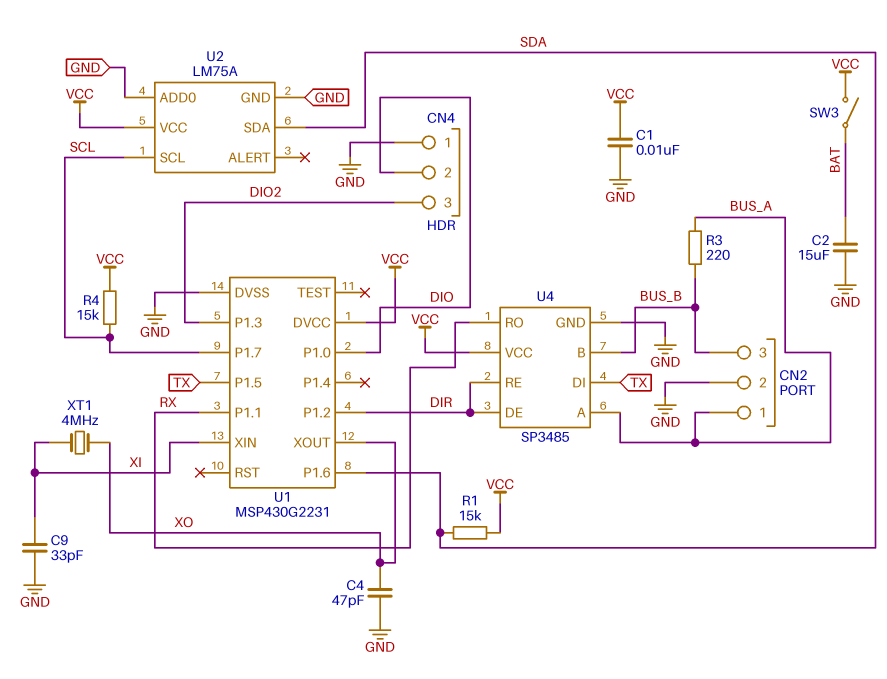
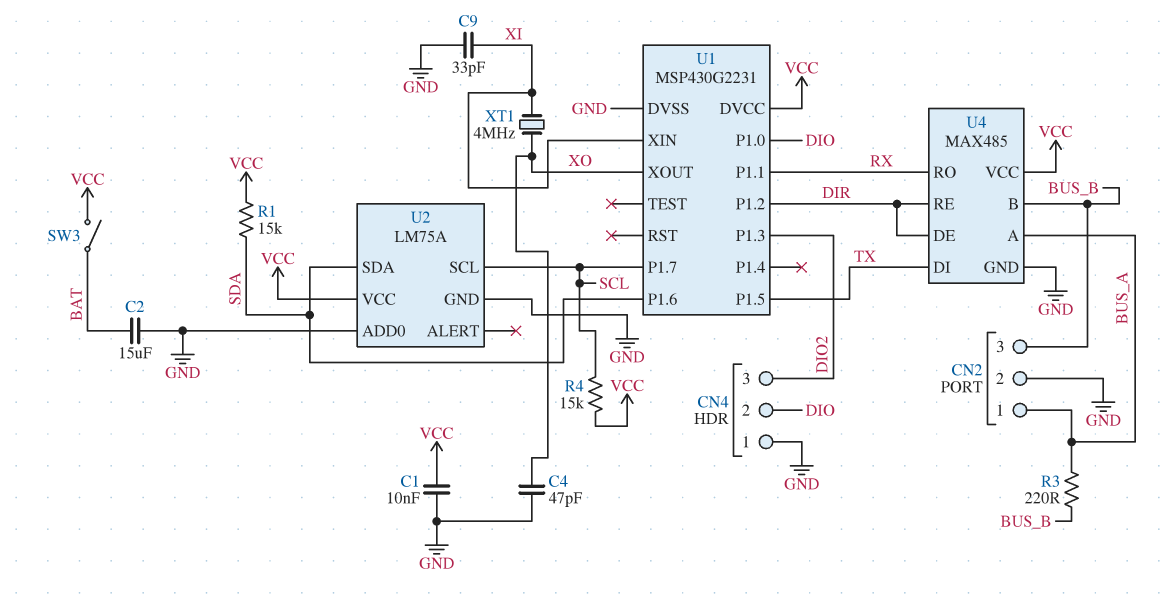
U4: SP3485 -> MAX485

